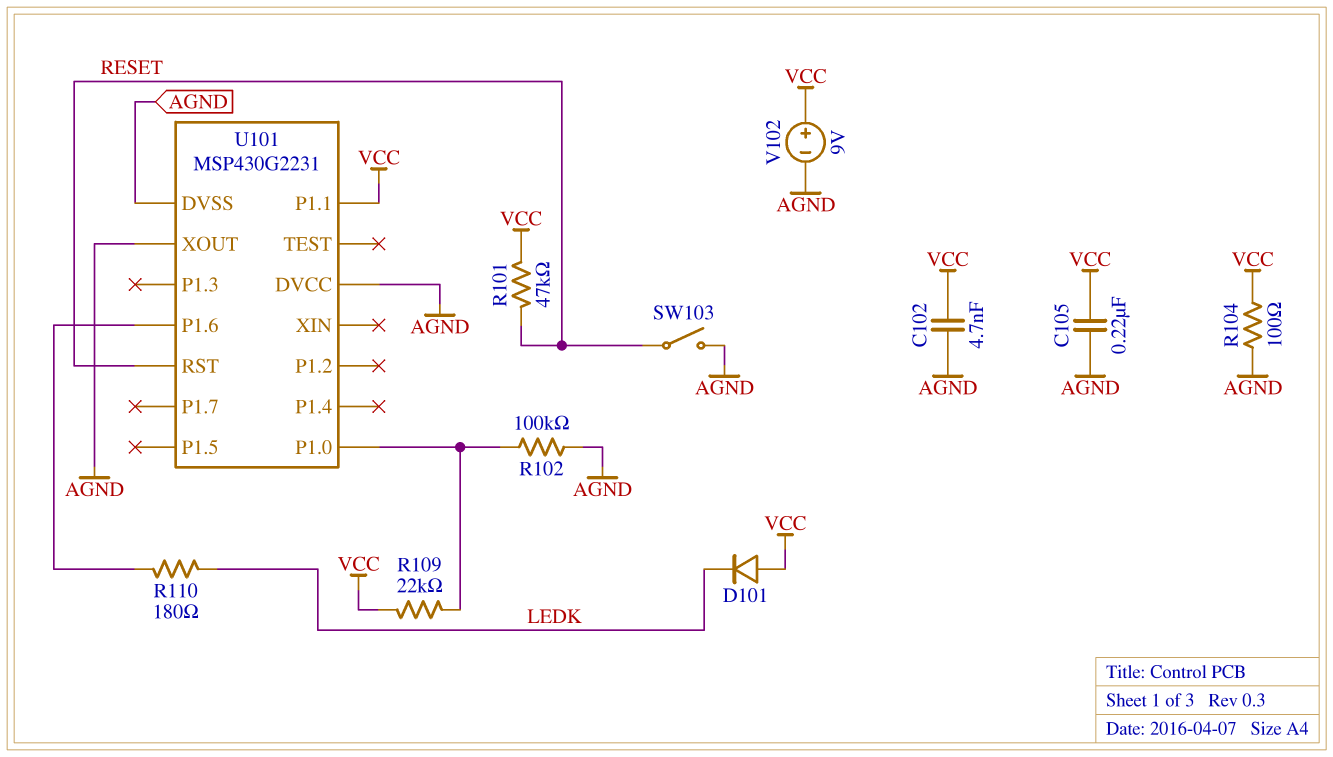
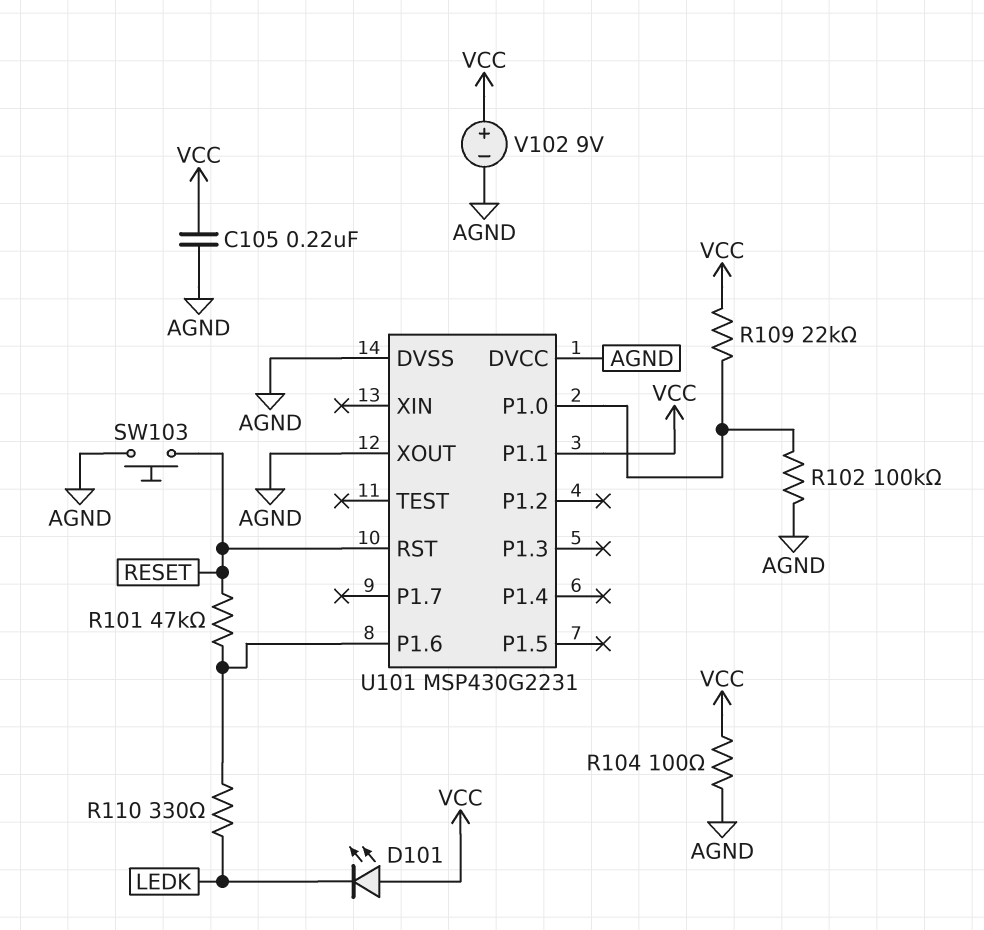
C102: 4.7nF (AGND, VCC) -> none
D101: diode (A VCC, K LEDK) -> LED (A VCC, K LEDK)
R101: 47k (RESET, VCC) -> 47k (RESET, U101/P1.6)
R110: 180 (LEDK, U101/P1.6) -> 330 (LEDK, U101/P1.6)
SW103: switch (AGND, RESET) -> button (AGND, RESET)

